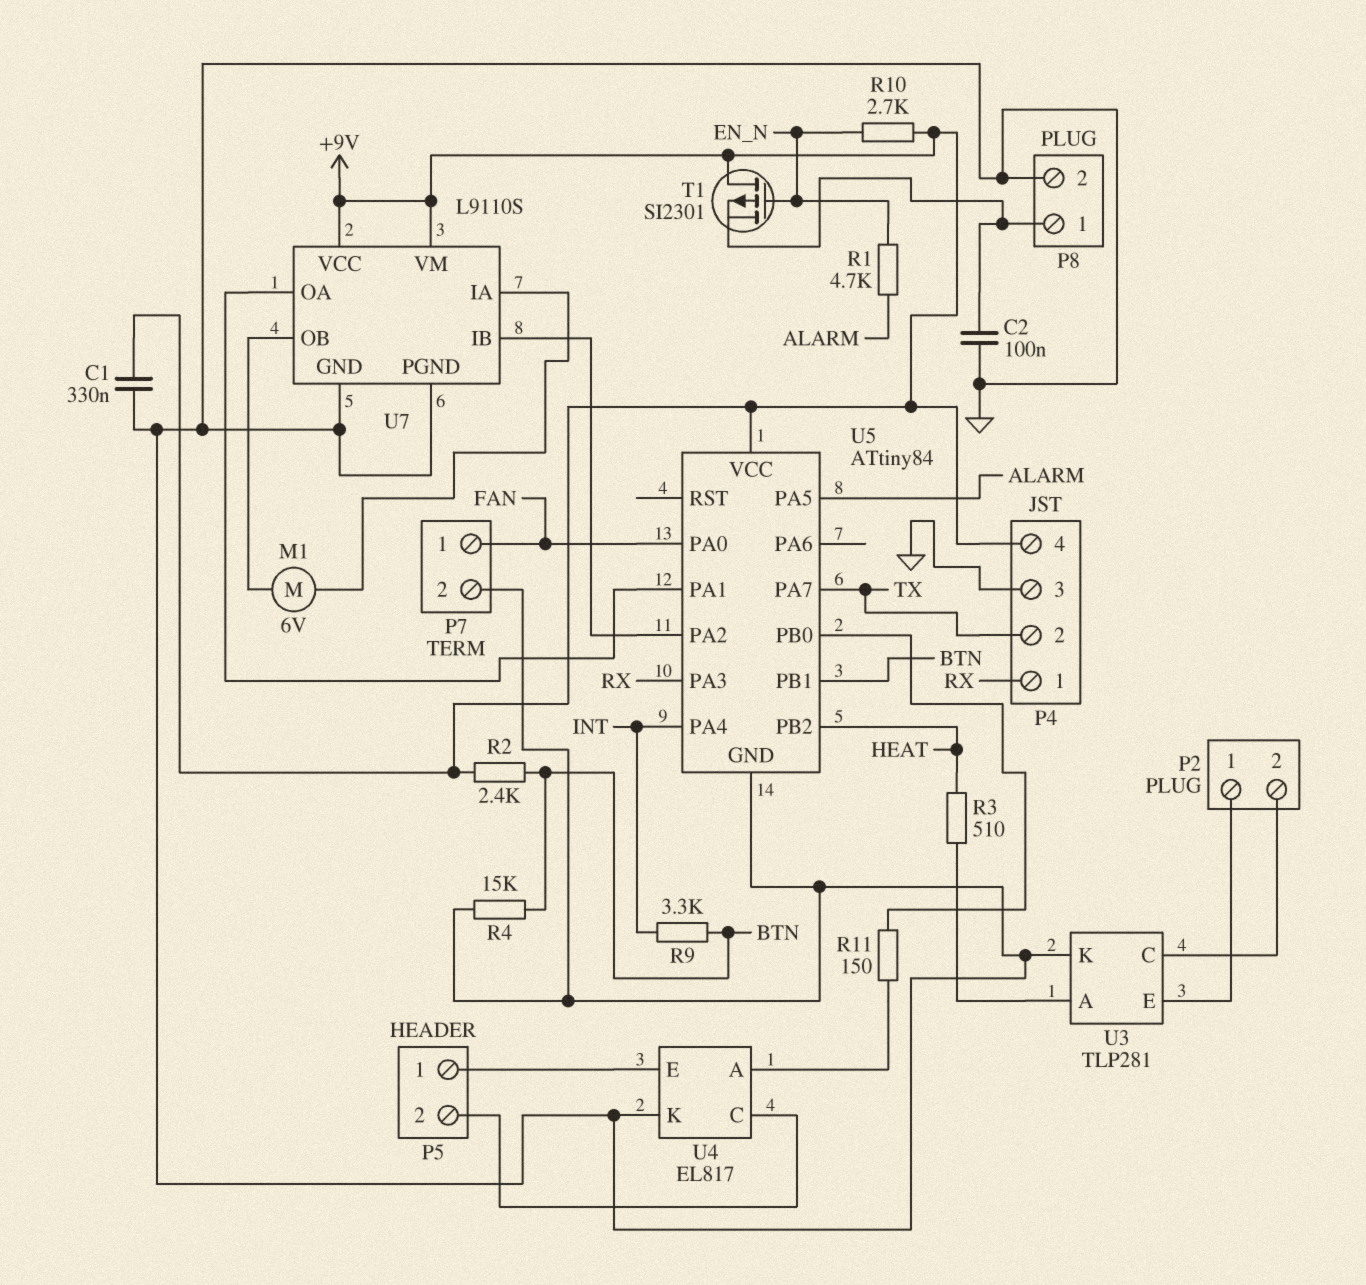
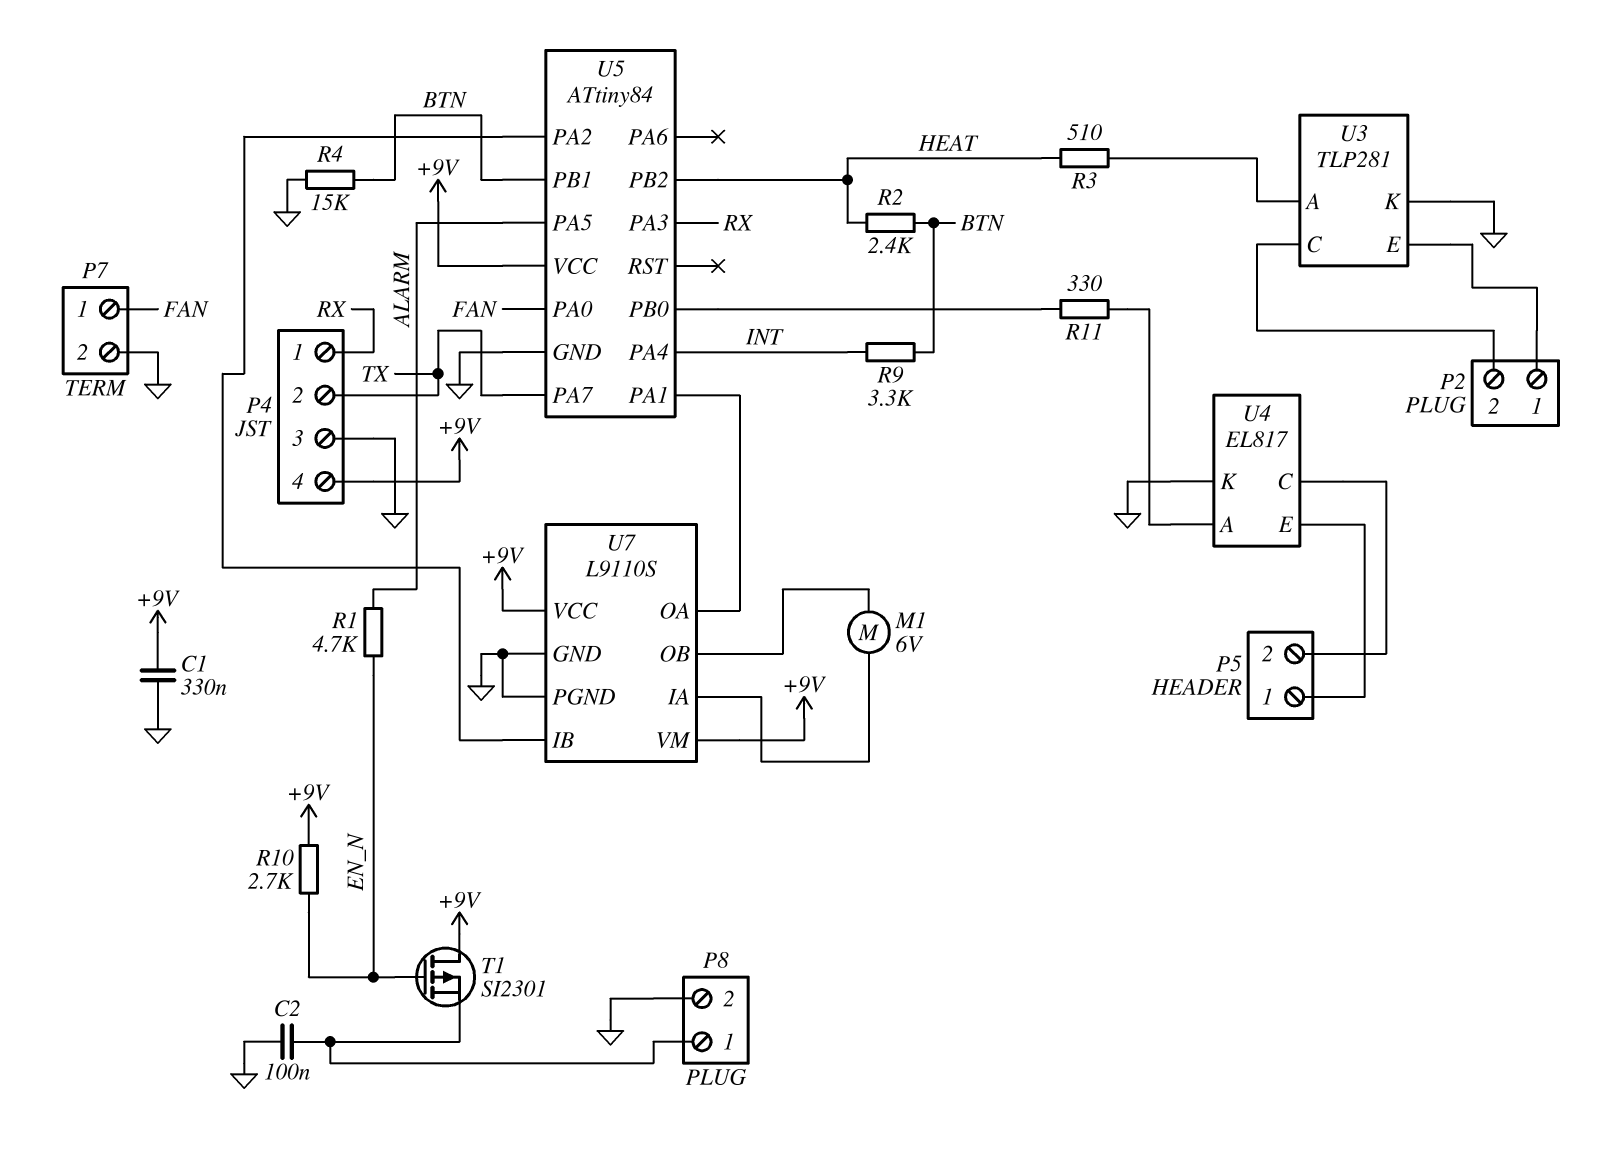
R2: 2.4k (+9V, BTN) -> 2.4k (BTN, HEAT)
R11: 150 (U4/A, U5/PB0) -> 330 (U4/A, U5/PB0)

